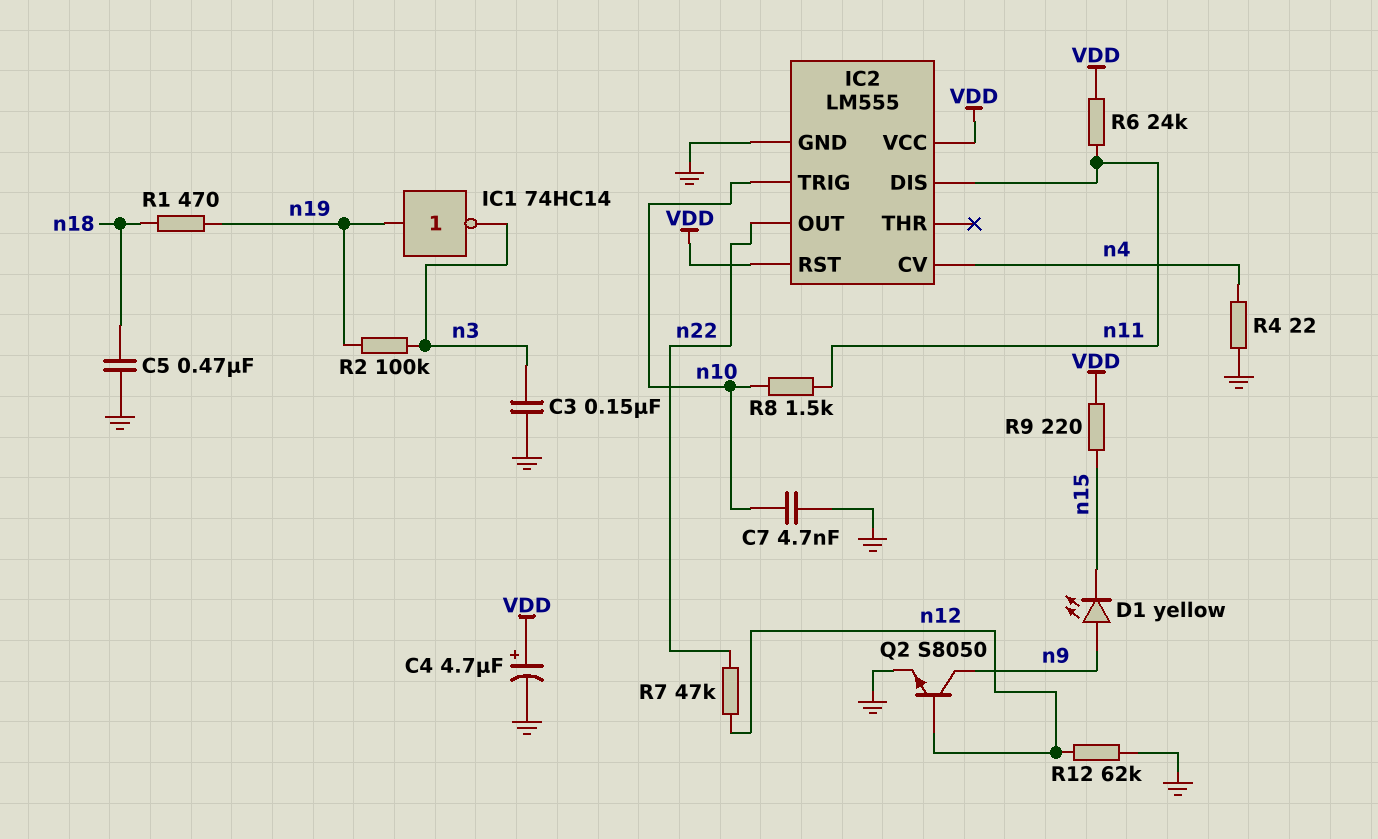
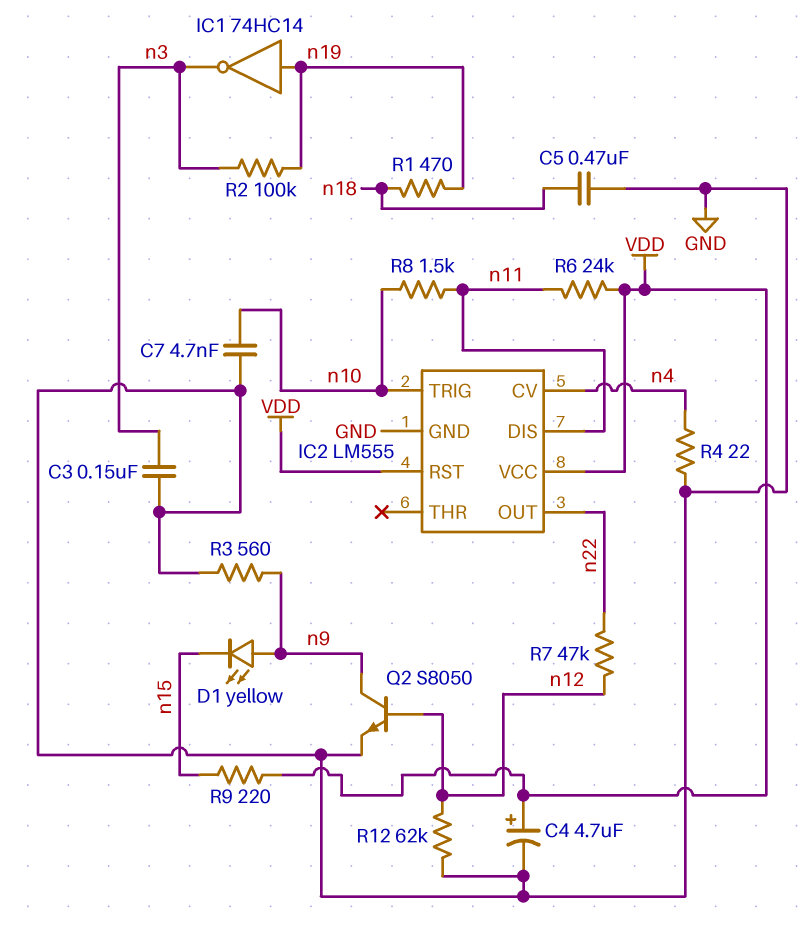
R3: none -> 560 (GND, n9)

